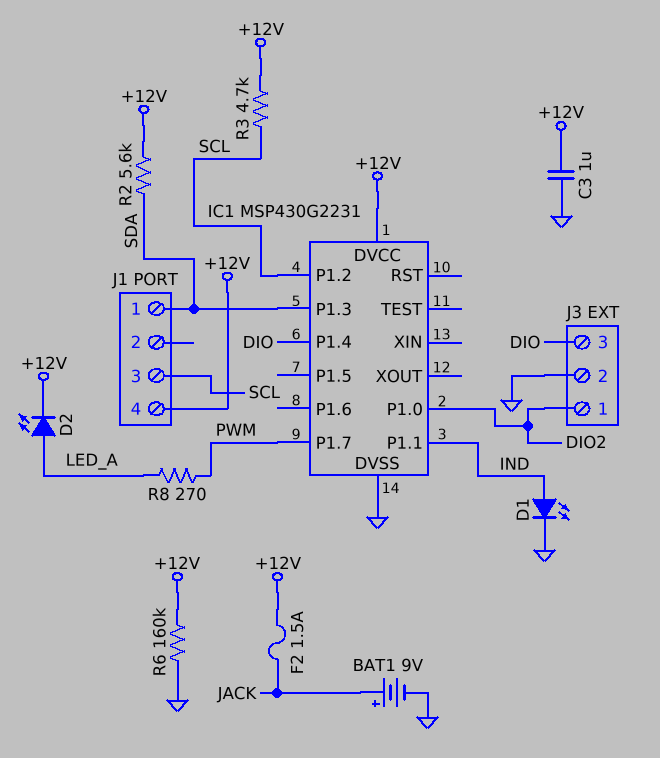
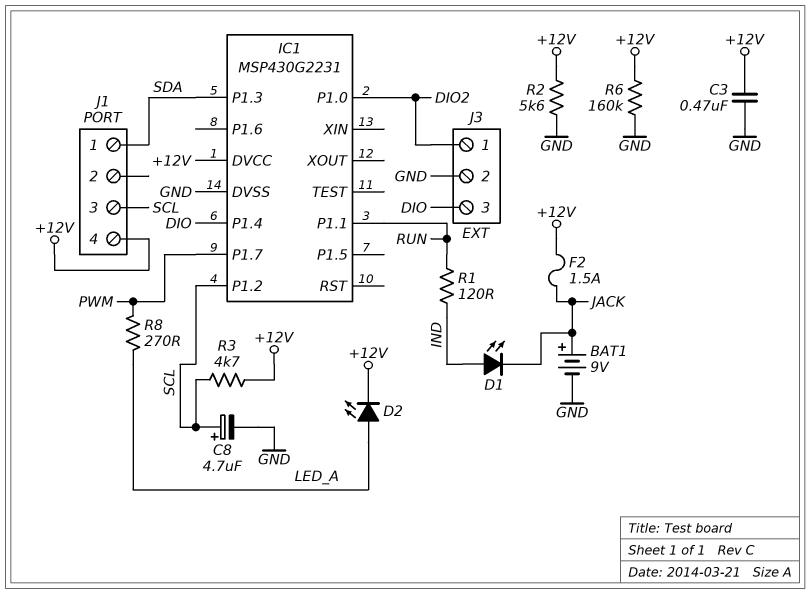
C3: 1uF (+12V, GND) -> 470nF (+12V, GND)
C8: none -> 4.7uF (plus SCL, minus GND)
D1: LED (A IND, K GND) -> LED (A IND, K JACK)
IC1 pin P1.1: IND -> RUN
R1: none -> 120 (IND, RUN)
R2: 5.6k (+12V, SDA) -> 5.6k (+12V, GND)

